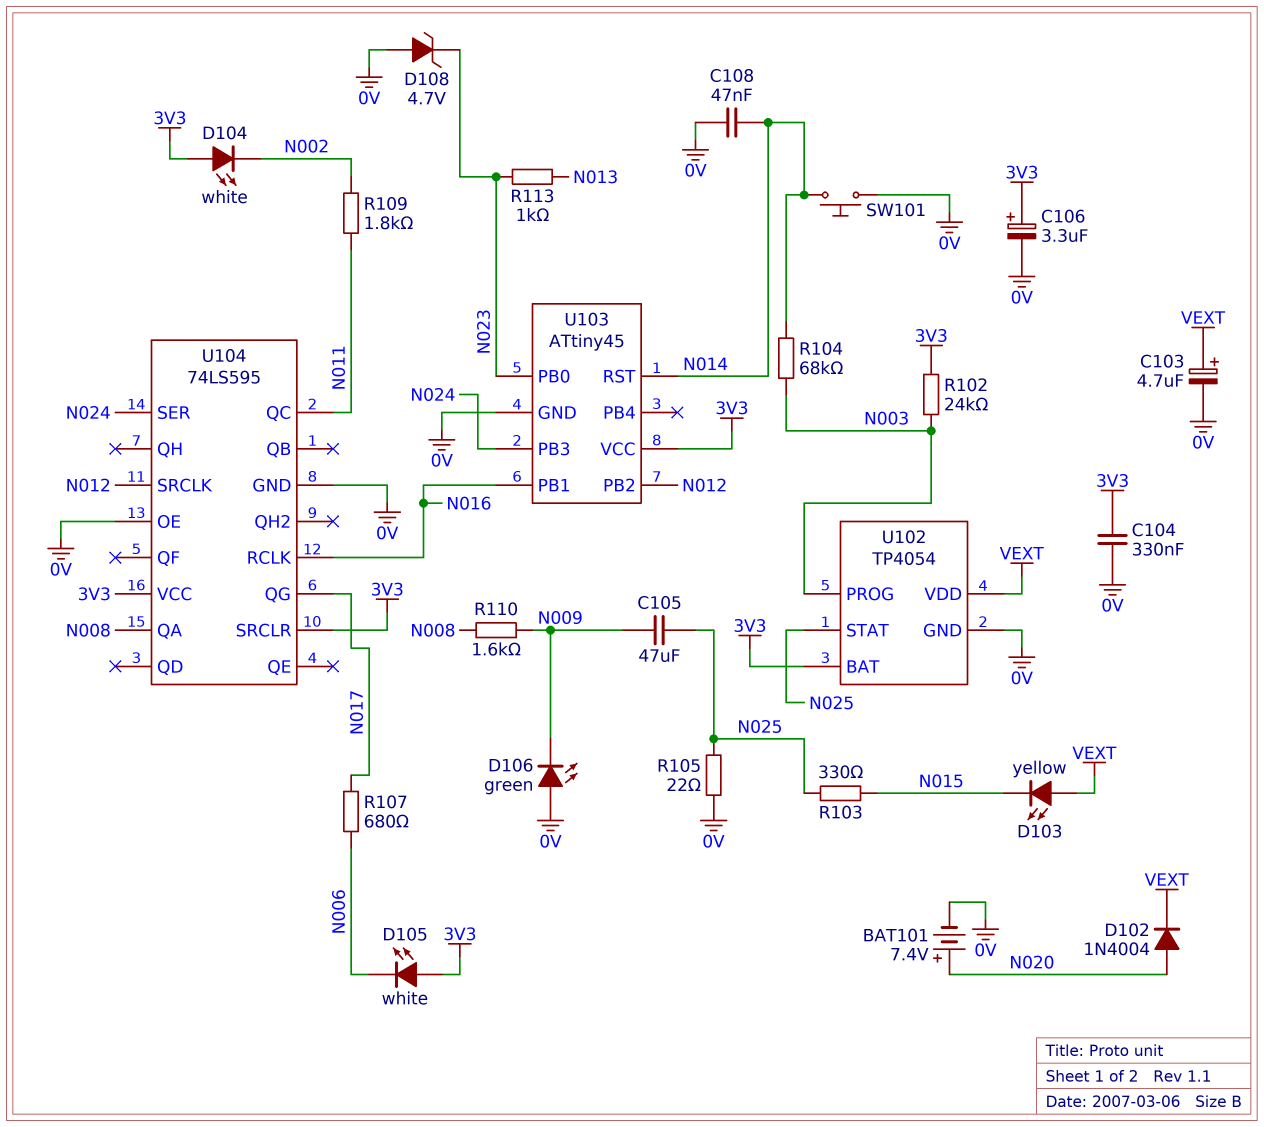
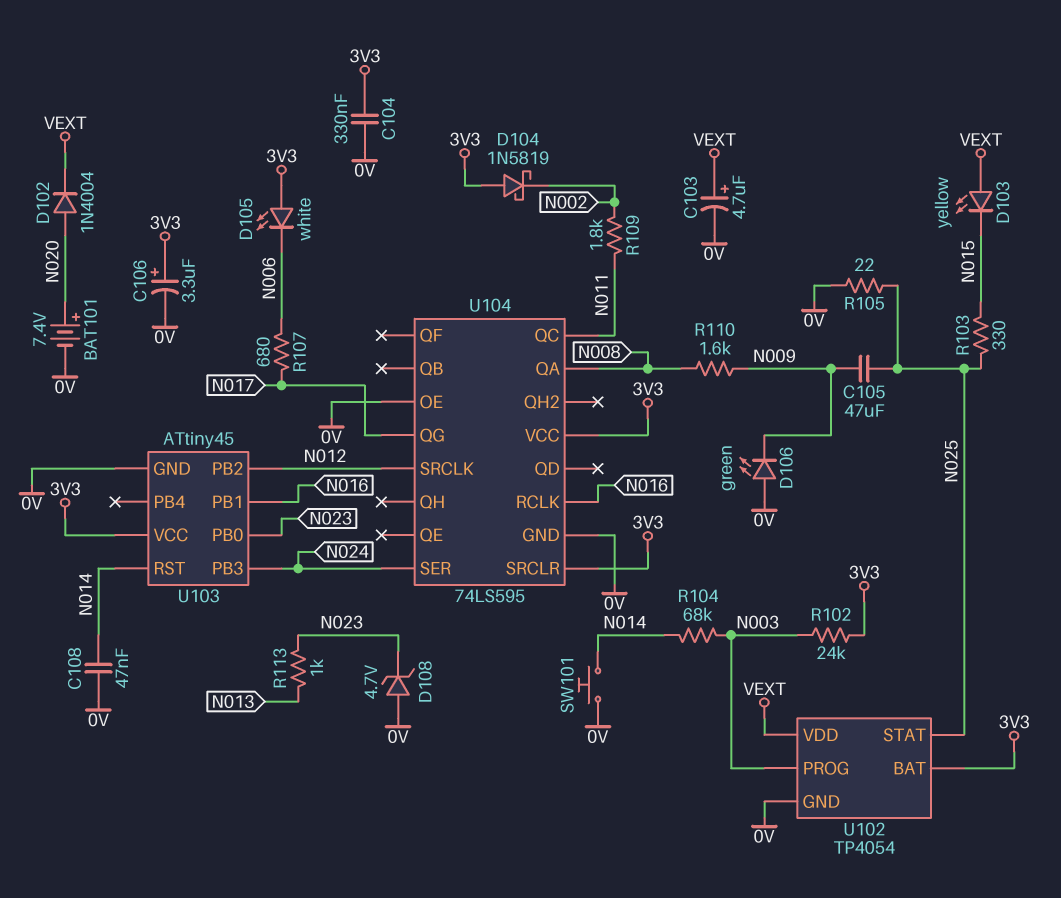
D104: LED white (A 3V3, K N002) -> schottky 1N5819 (A 3V3, K N002)

